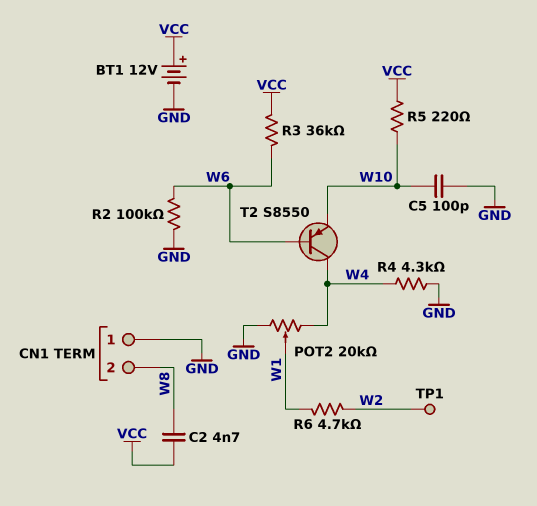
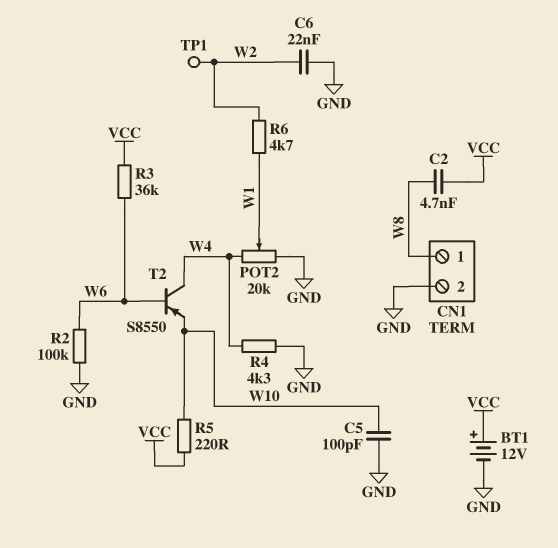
C6: none -> 22nF (GND, W2)
CN1 pin 1: GND -> W8
CN1 pin 2: W8 -> GND

